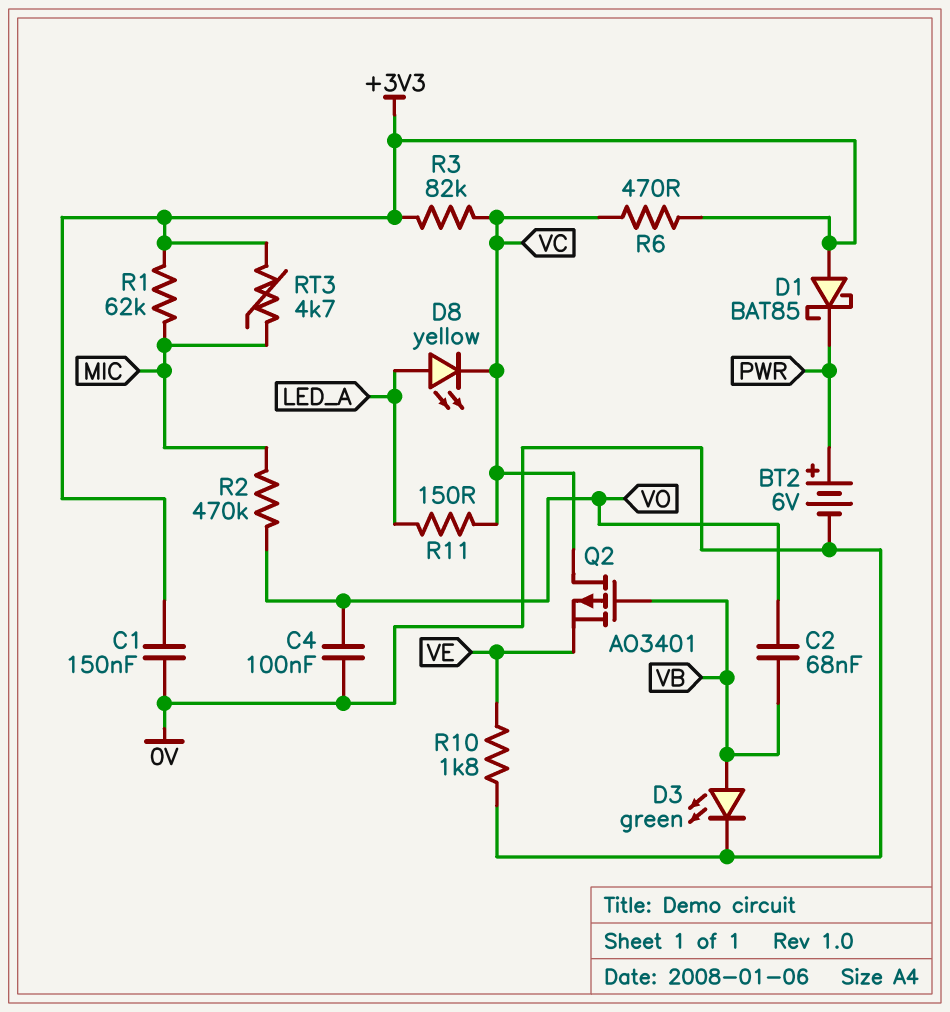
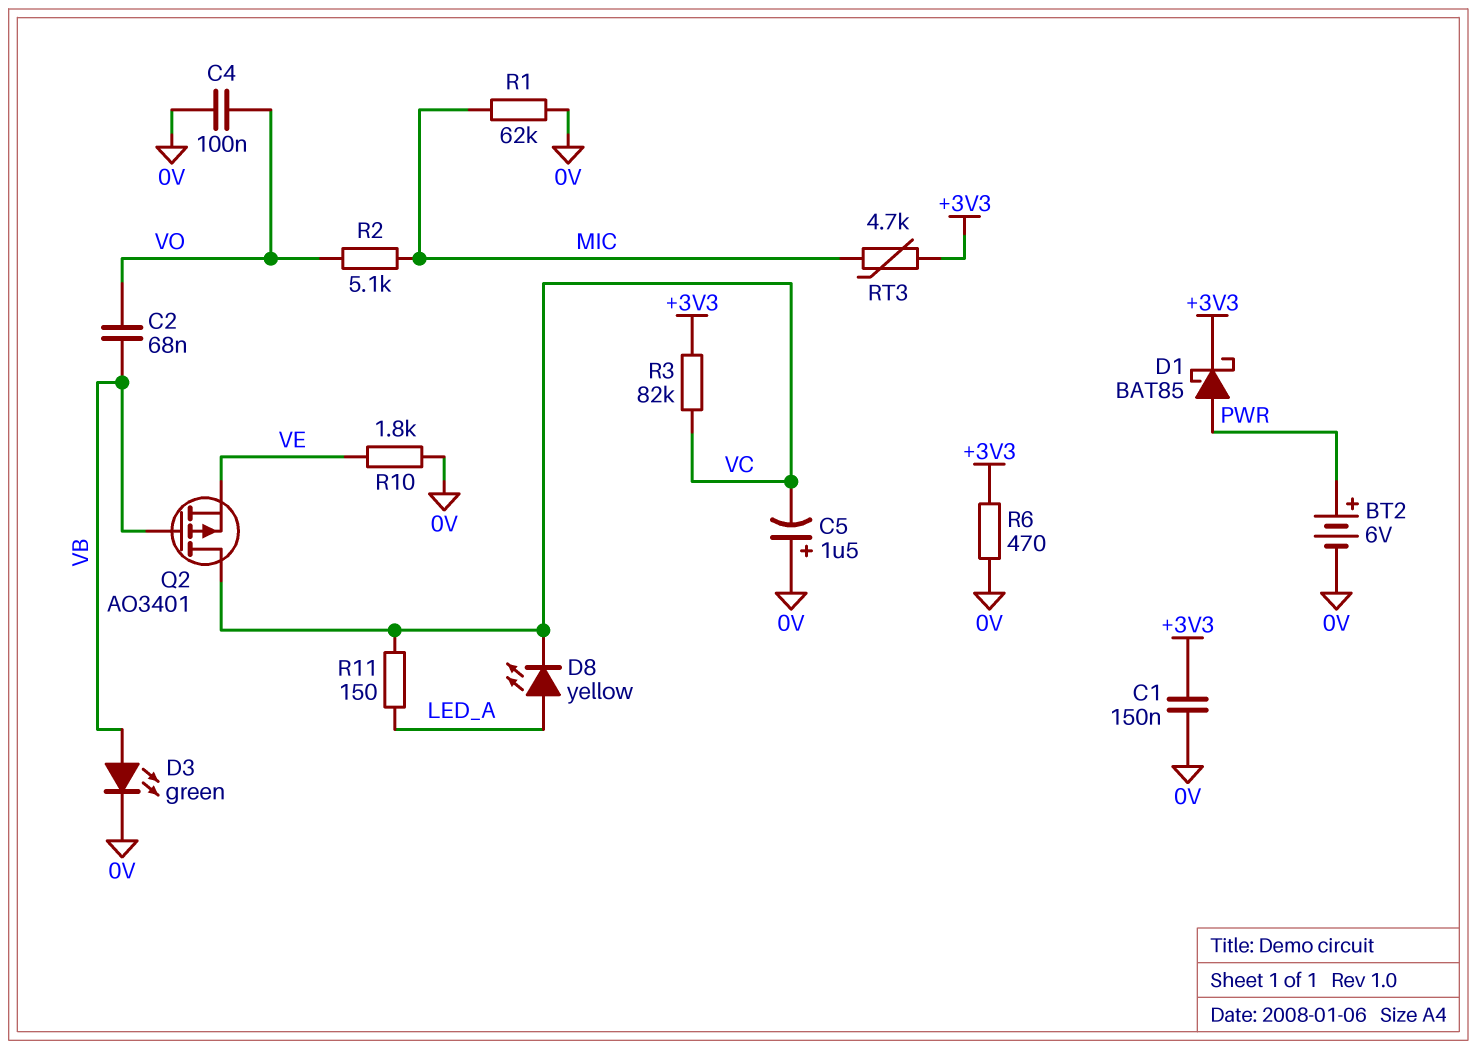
C5: none -> 1.5uF (plus 0V, minus VC)
D1: schottky BAT85 (A +3V3, K PWR) -> schottky BAT85 (A PWR, K +3V3)
R1: 62k (+3V3, MIC) -> 62k (0V, MIC)
R2: 470k (MIC, VO) -> 5.1k (MIC, VO)
R6: 470 (+3V3, VC) -> 470 (+3V3, 0V)

